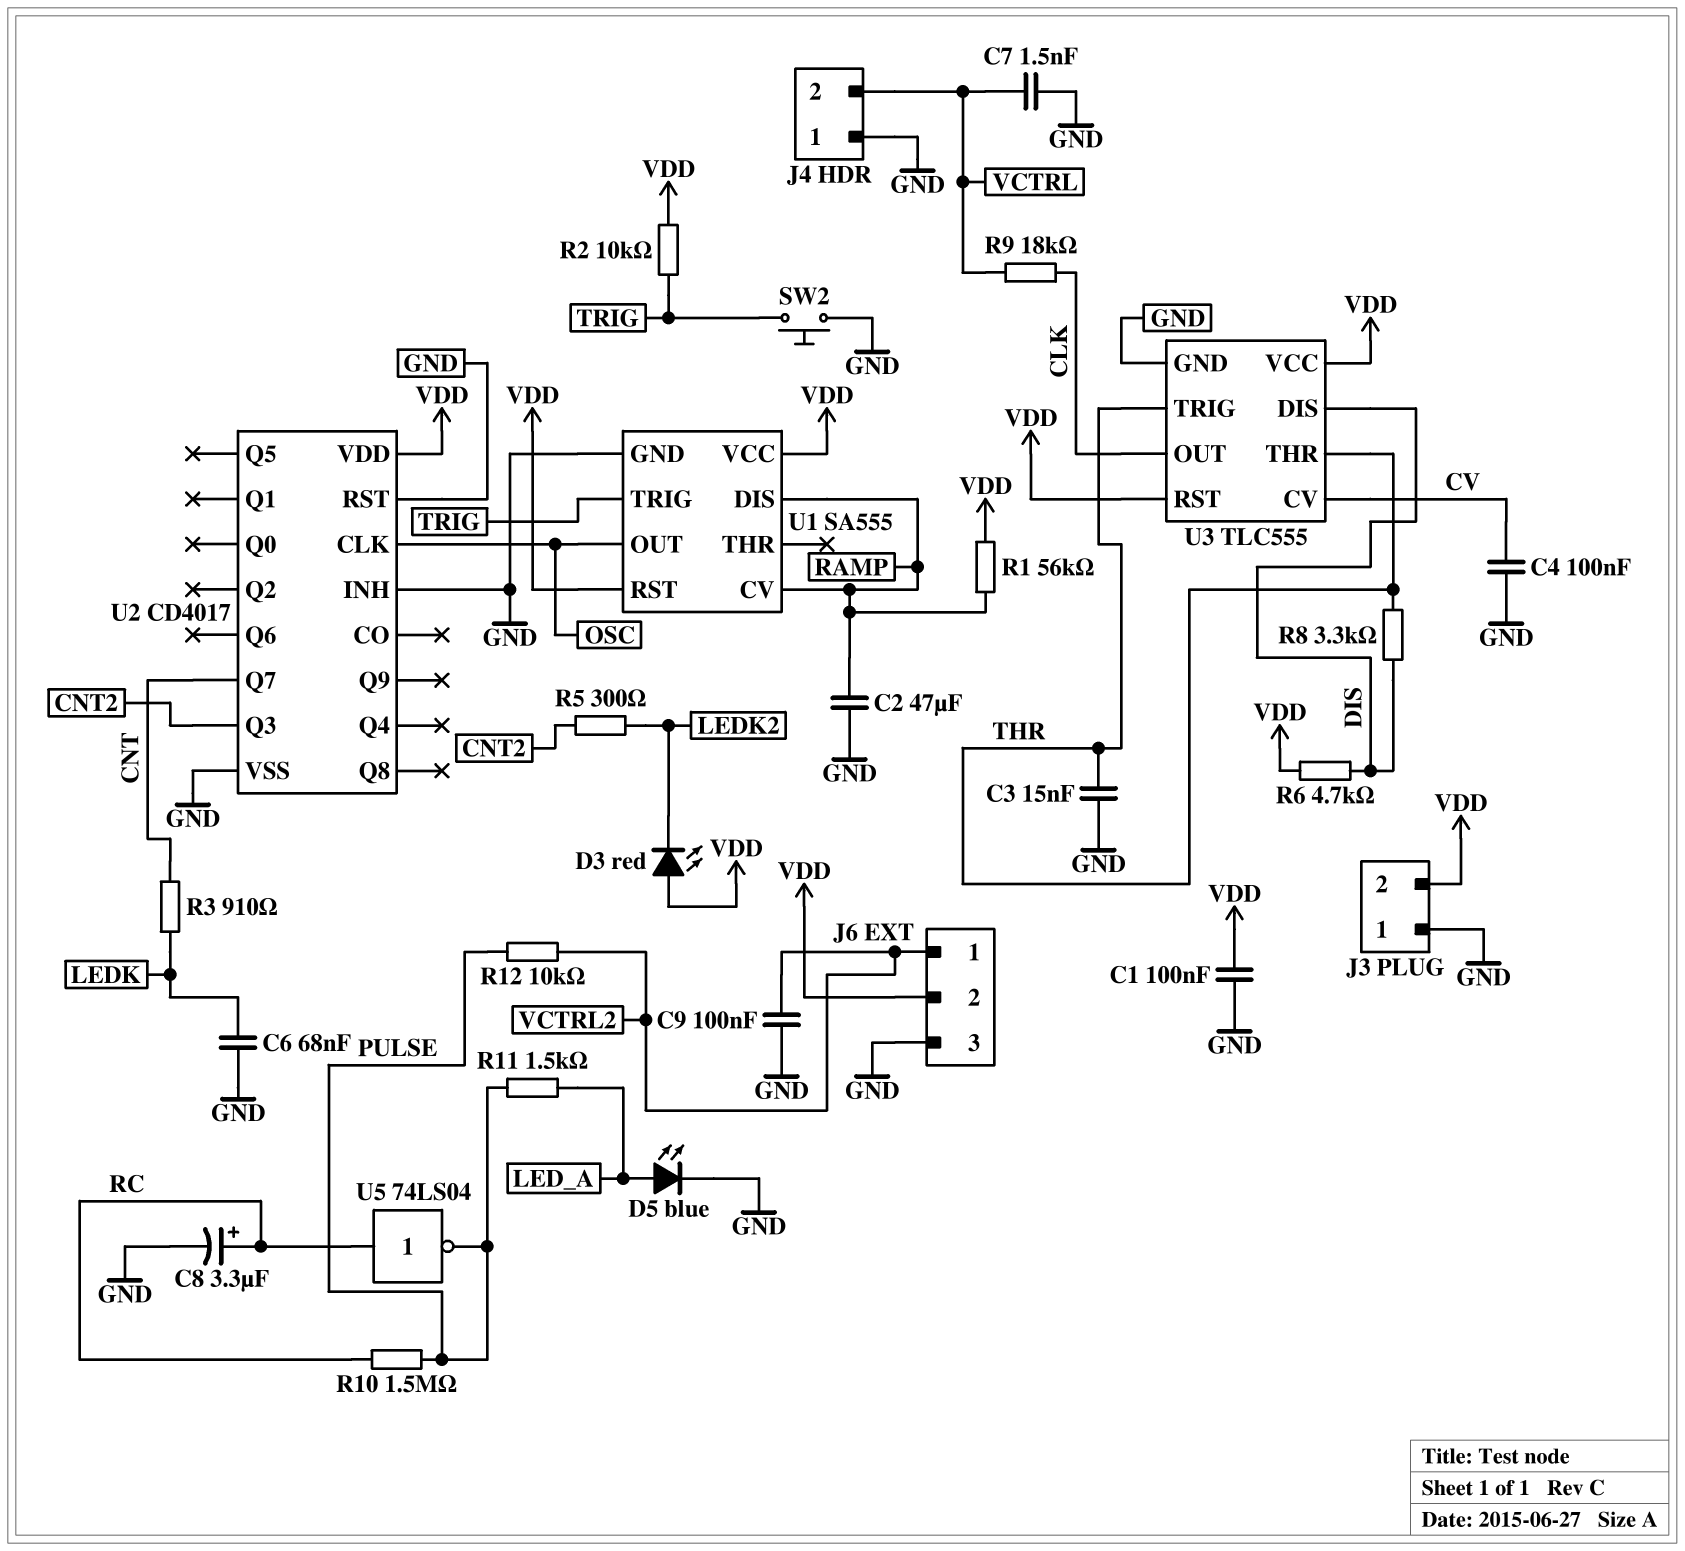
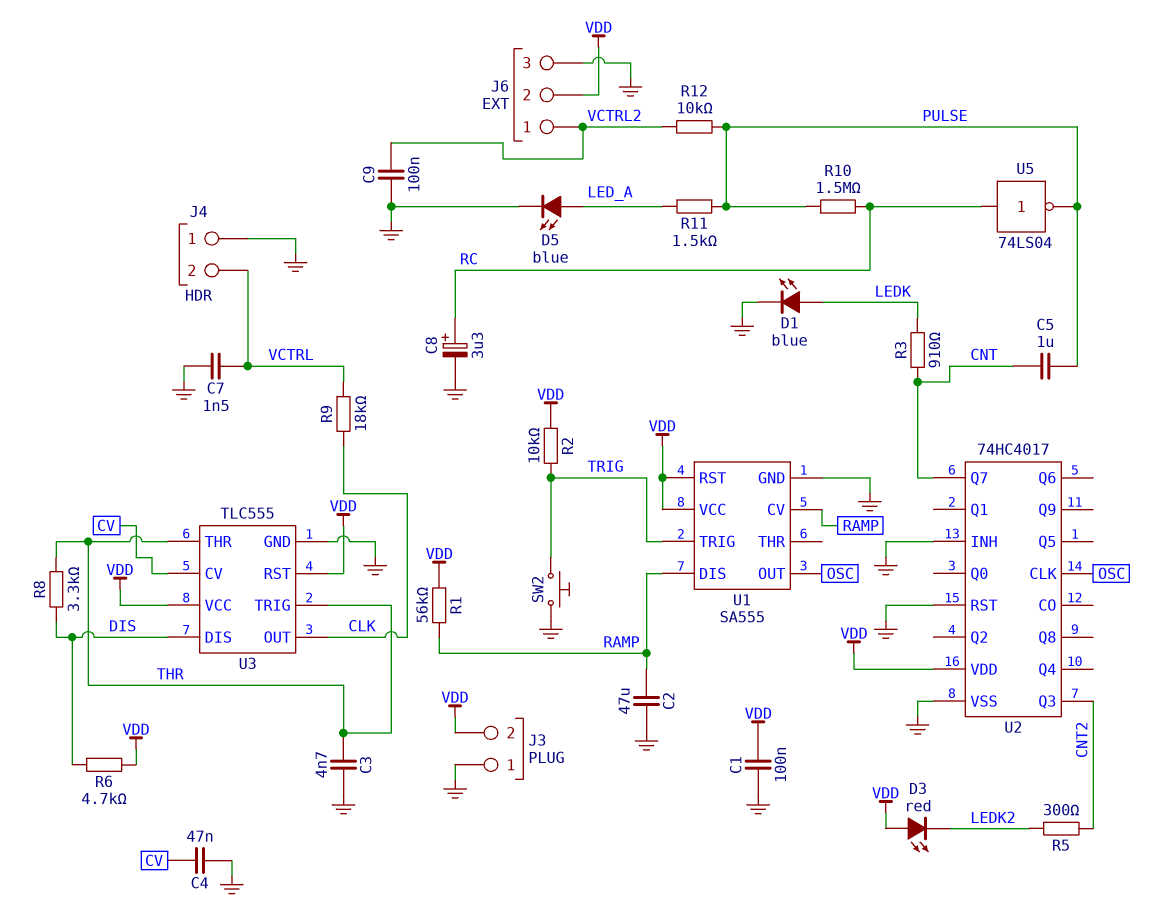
C3: 15nF (GND, THR) -> 4.7nF (GND, THR)
C4: 100nF (CV, GND) -> 47nF (CV, GND)
C5: none -> 1uF (CNT, PULSE)
C6: 68nF (GND, LEDK) -> none
D1: none -> LED blue (A LEDK, K GND)
U2: CD4017 -> 74HC4017

